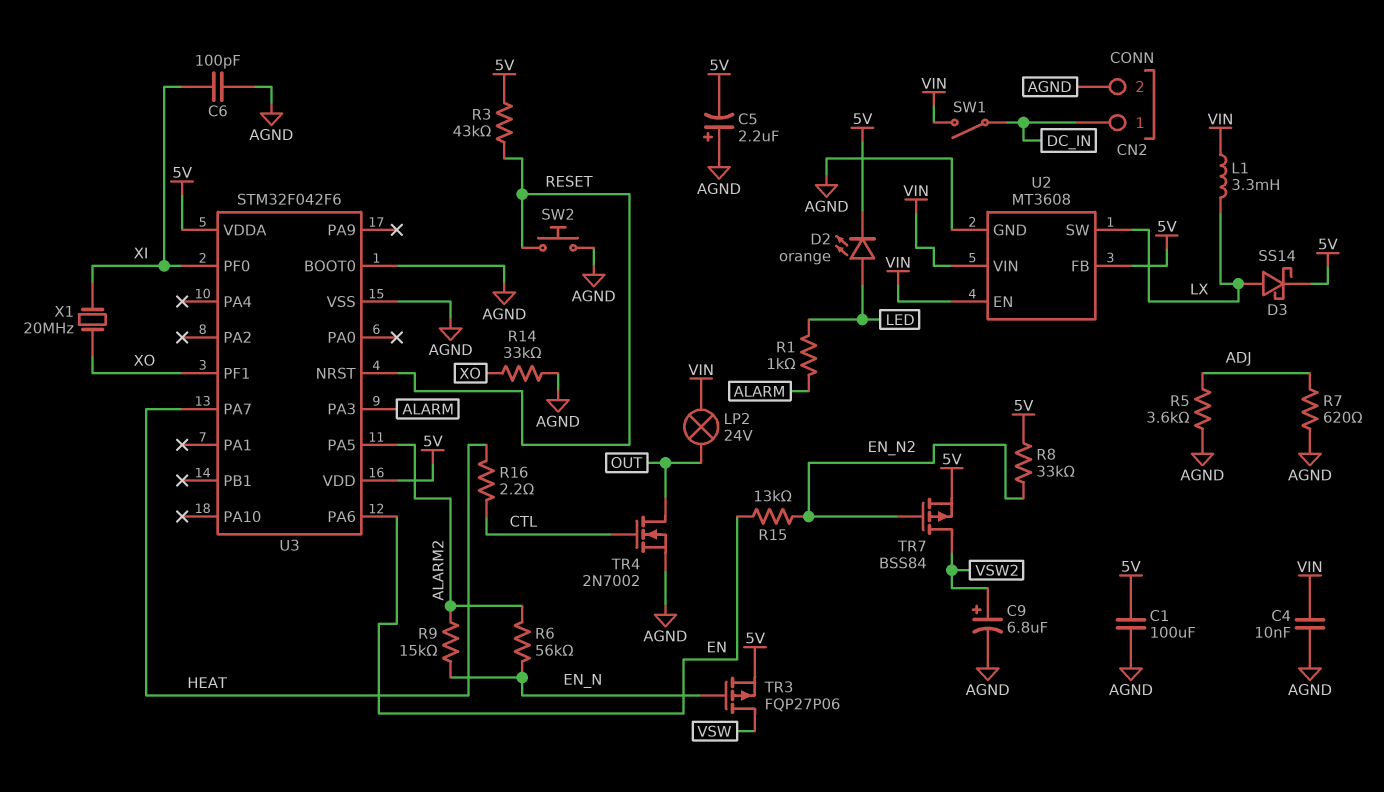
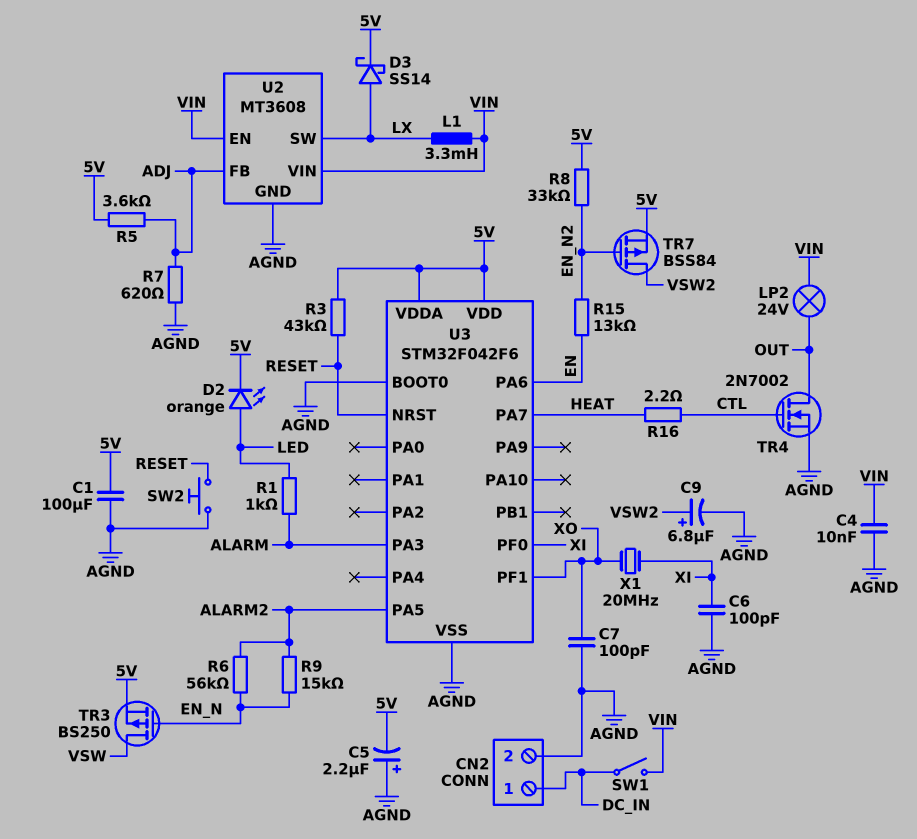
C7: none -> 100pF (AGND, XO)
R5: 3.6k (ADJ, AGND) -> 3.6k (5V, ADJ)
R14: 33k (AGND, XO) -> none
TR3: PMOS FQP27P06 (G EN_N, D VSW, S 5V) -> PMOS BS250 (G EN_N, D VSW, S 5V)
U2 pin FB: 5V -> ADJ

